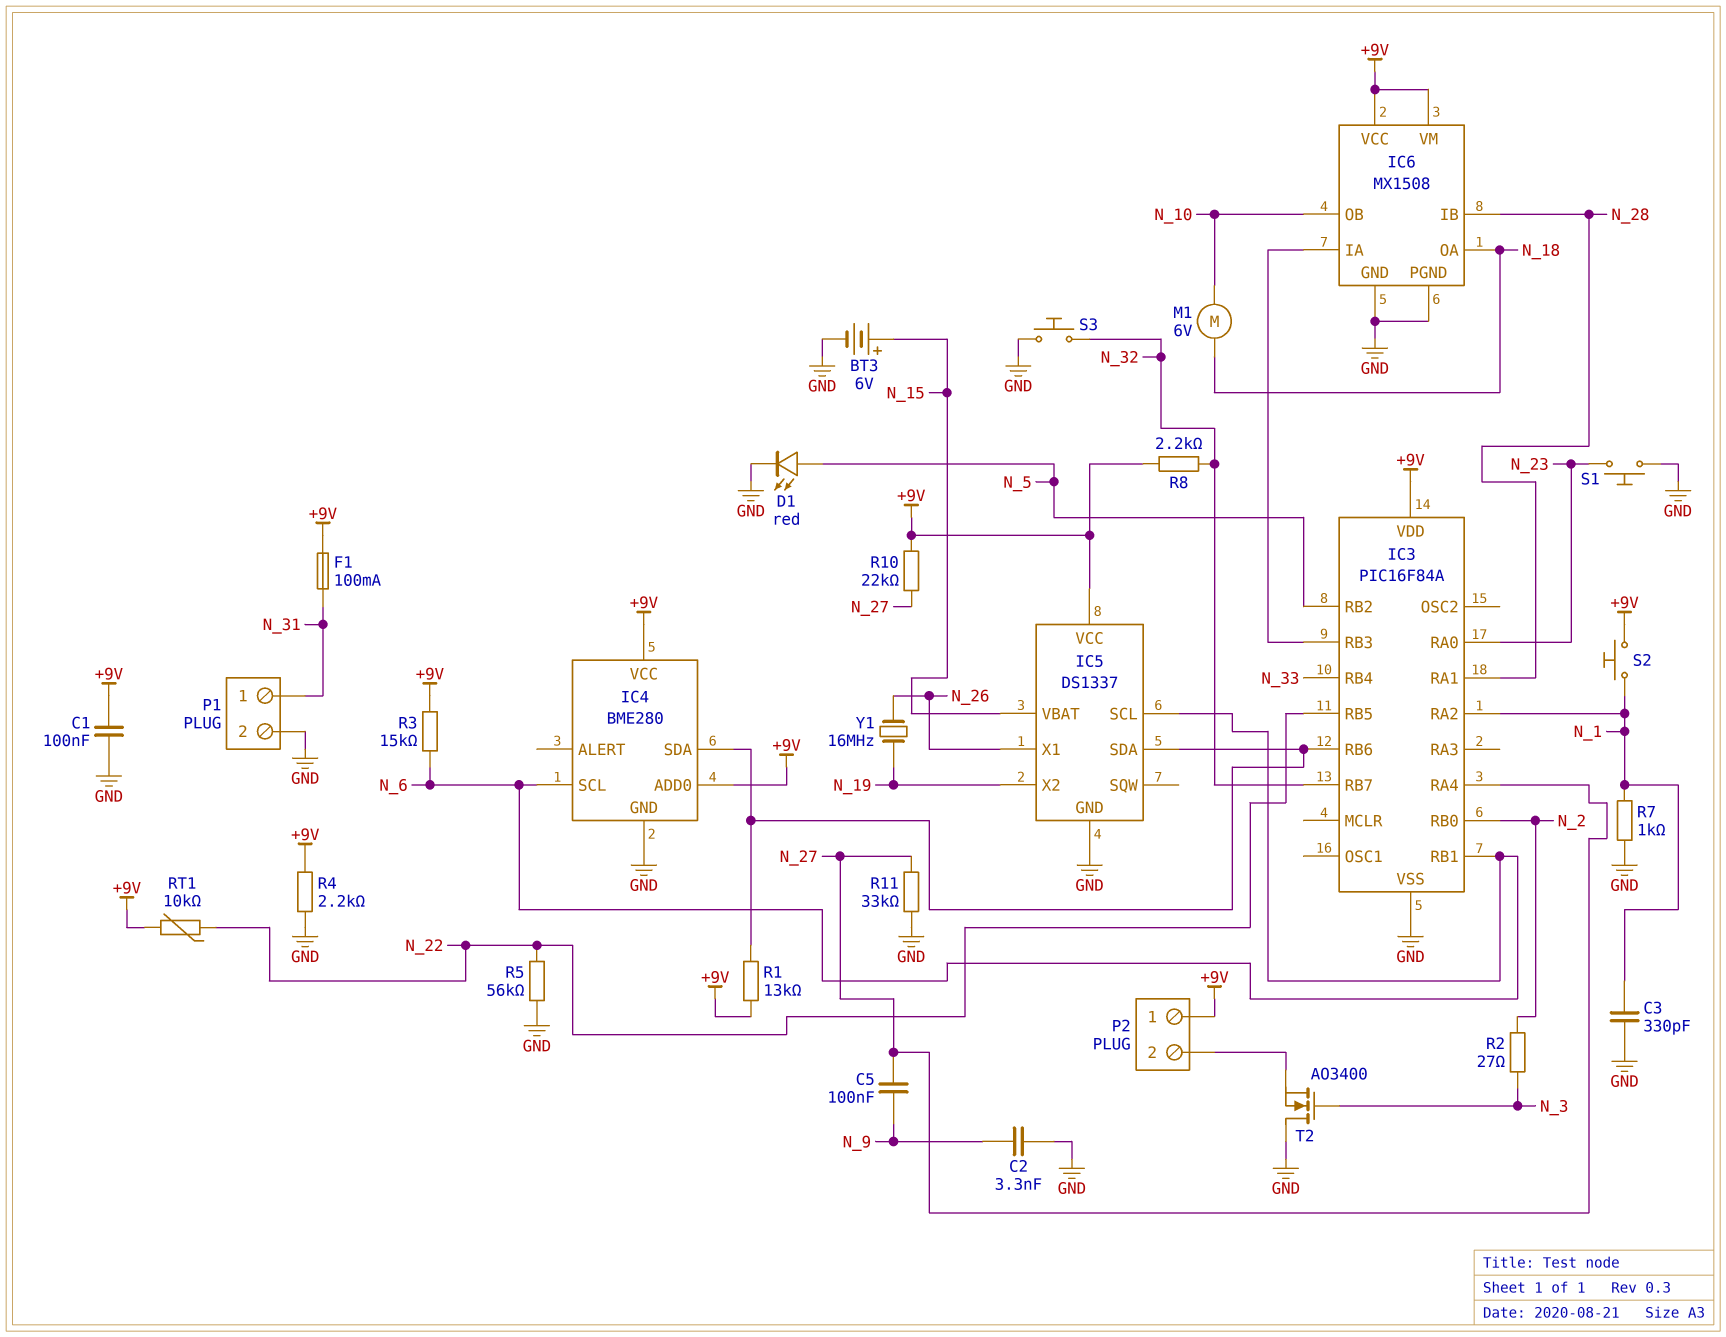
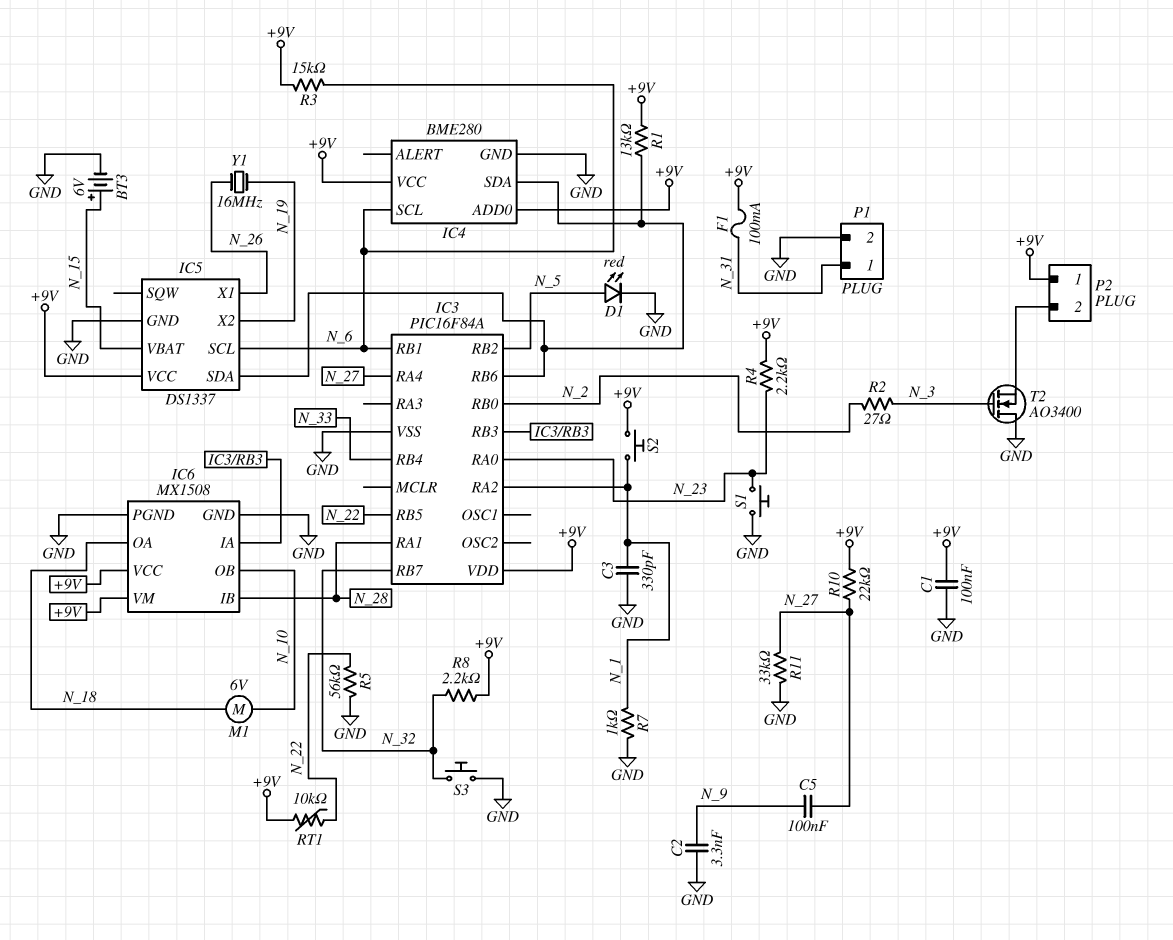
R4: 2.2k (+9V, GND) -> 2.2k (+9V, N_23)

